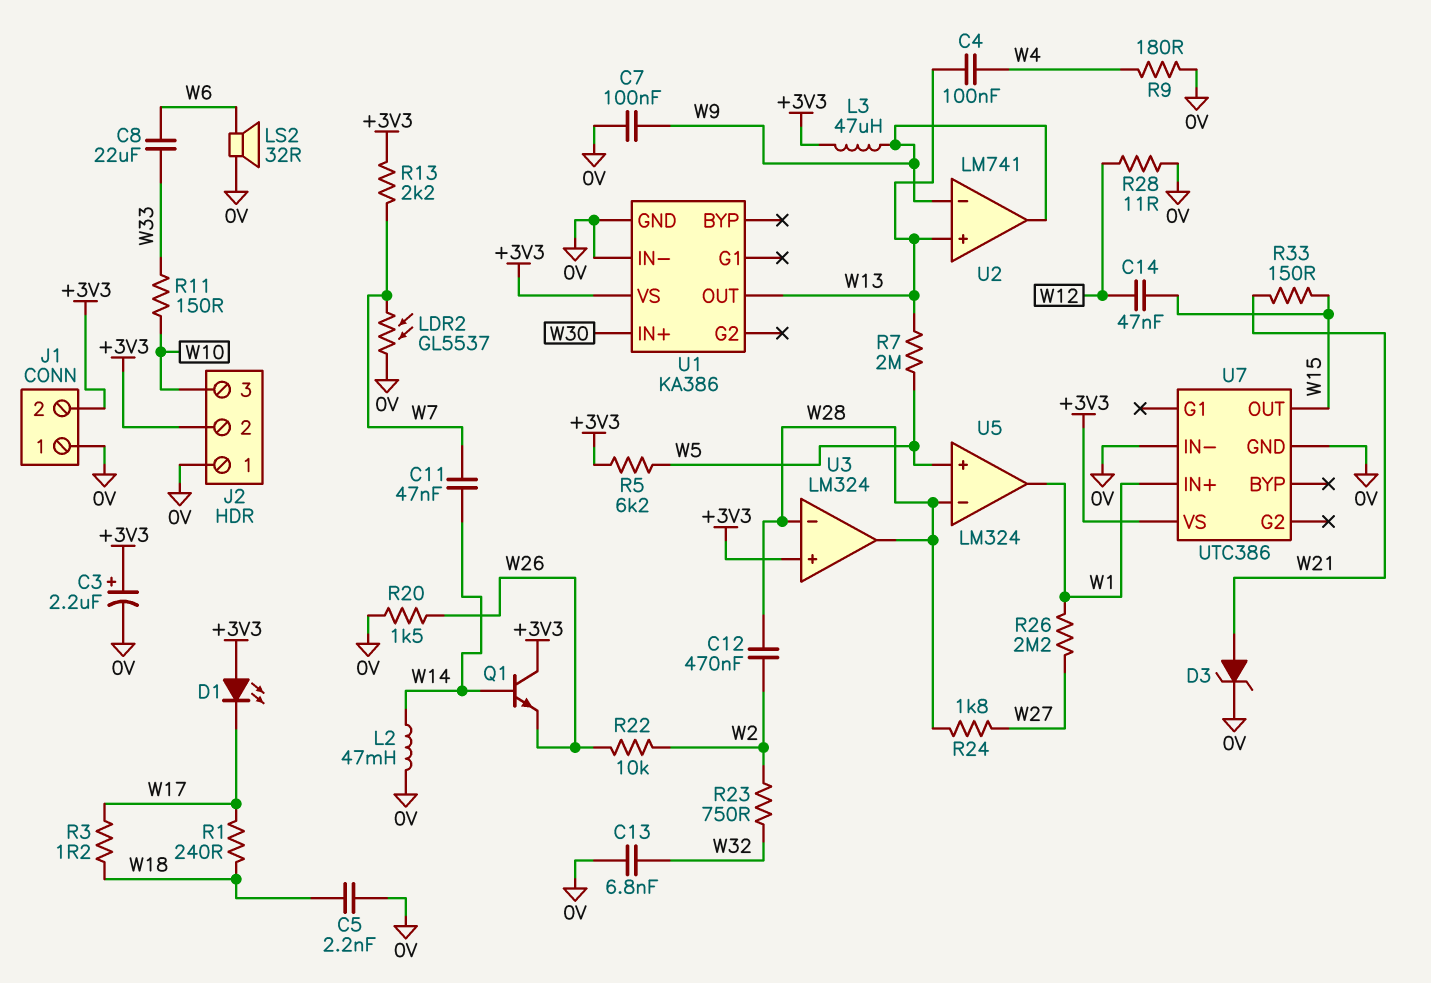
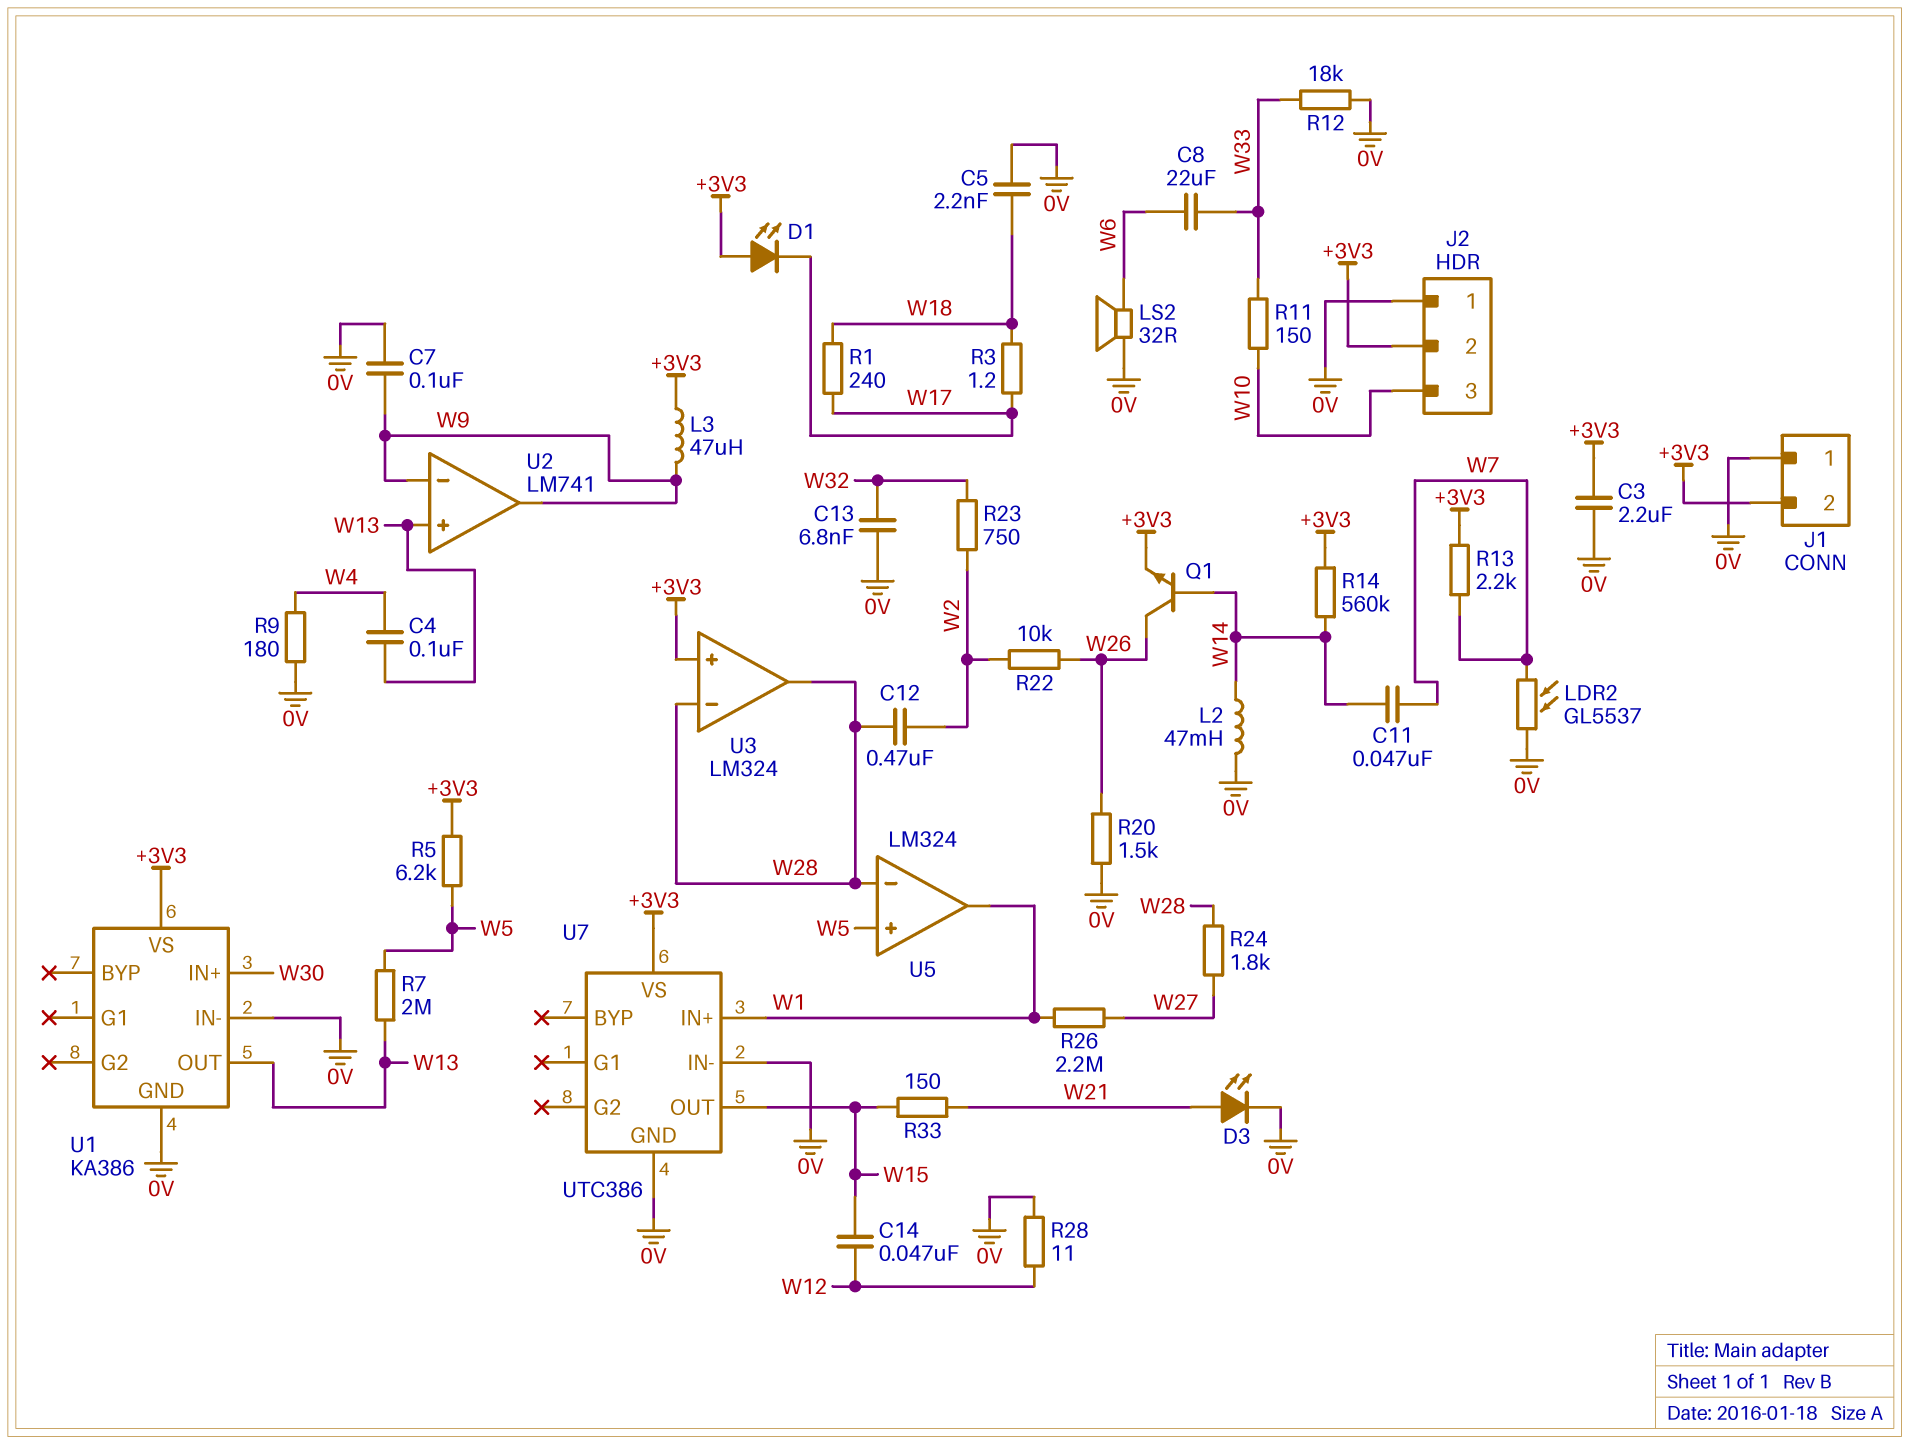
C3: 2.2uF (plus +3V3, minus 0V) -> 2.2uF (+3V3, 0V)
D3: zener (A W21, K 0V) -> LED (A W21, K 0V)
Q1: NPN (B W14, C +3V3, E W26) -> NPN (B W14, C W26, E +3V3)
R12: none -> 18k (0V, W33)
R14: none -> 560k (+3V3, W14)

